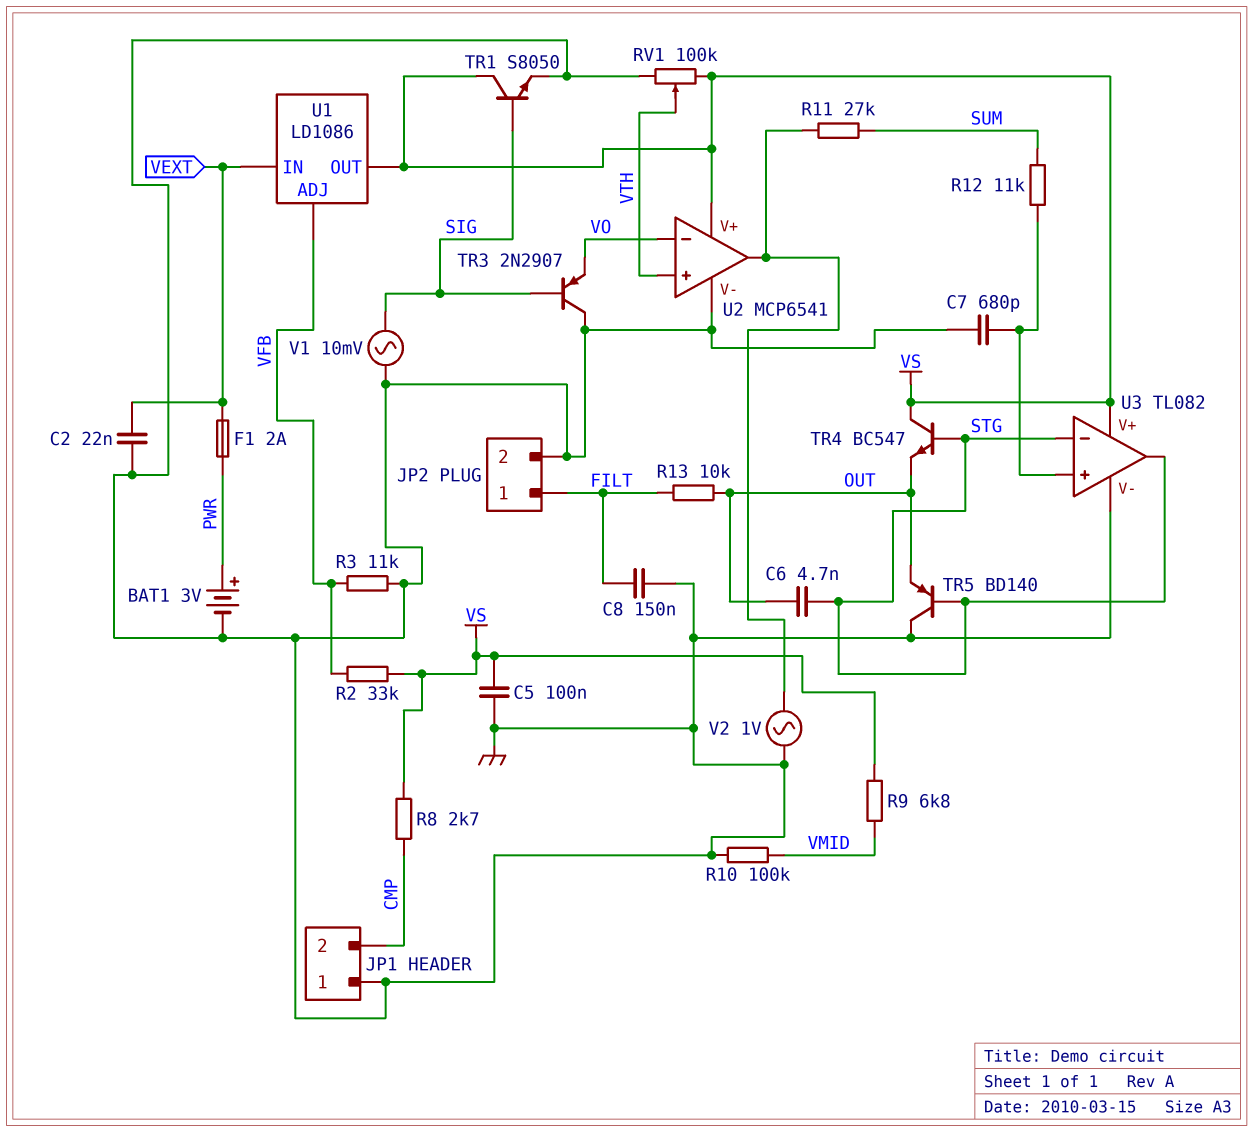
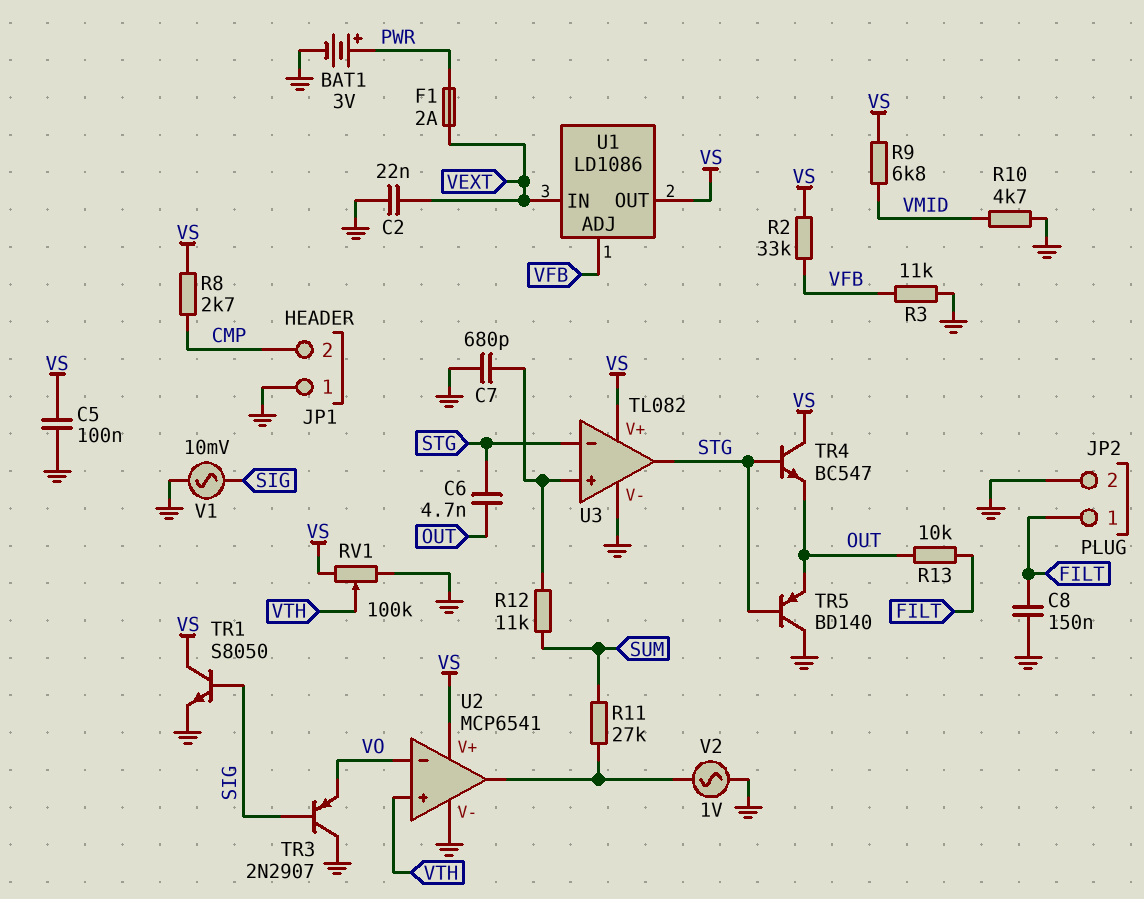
R10: 100k (GND, VMID) -> 4.7k (GND, VMID)

